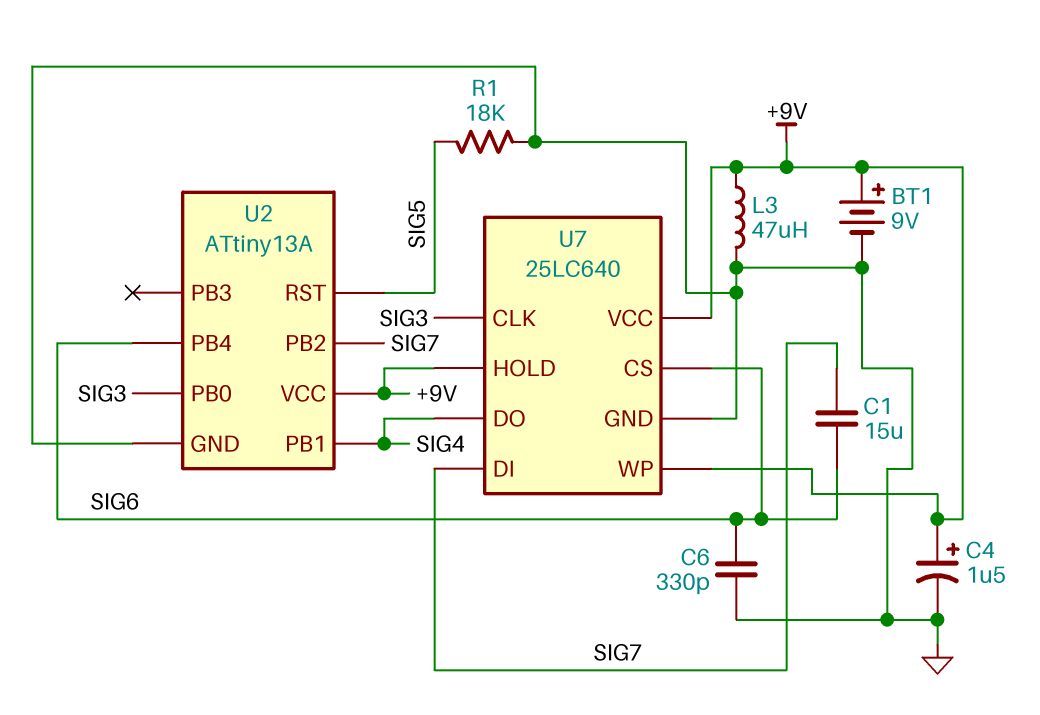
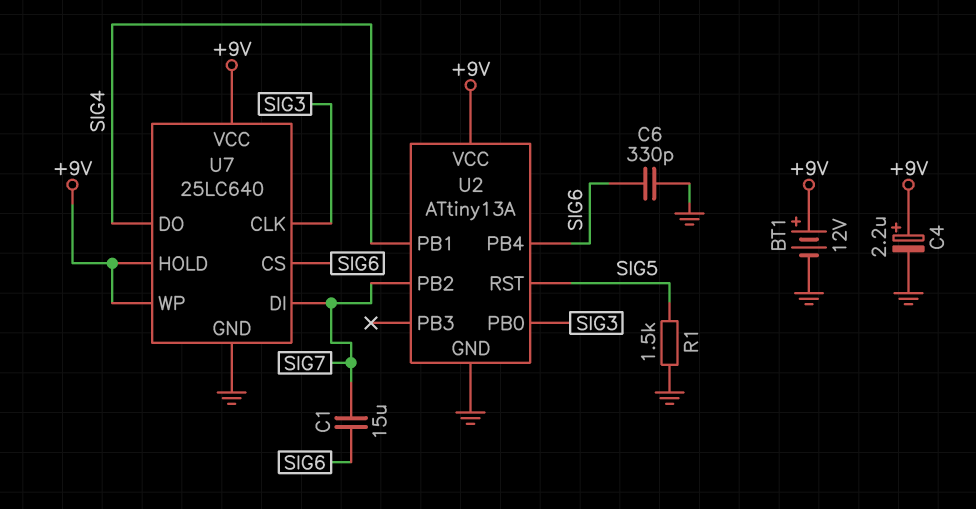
BT1: 9V (plus +9V, minus GND) -> 12V (plus +9V, minus GND)
C4: 1.5uF (plus +9V, minus GND) -> 2.2uF (plus +9V, minus GND)
L3: 47uH (+9V, GND) -> none
R1: 18k (GND, SIG5) -> 1.5k (GND, SIG5)

